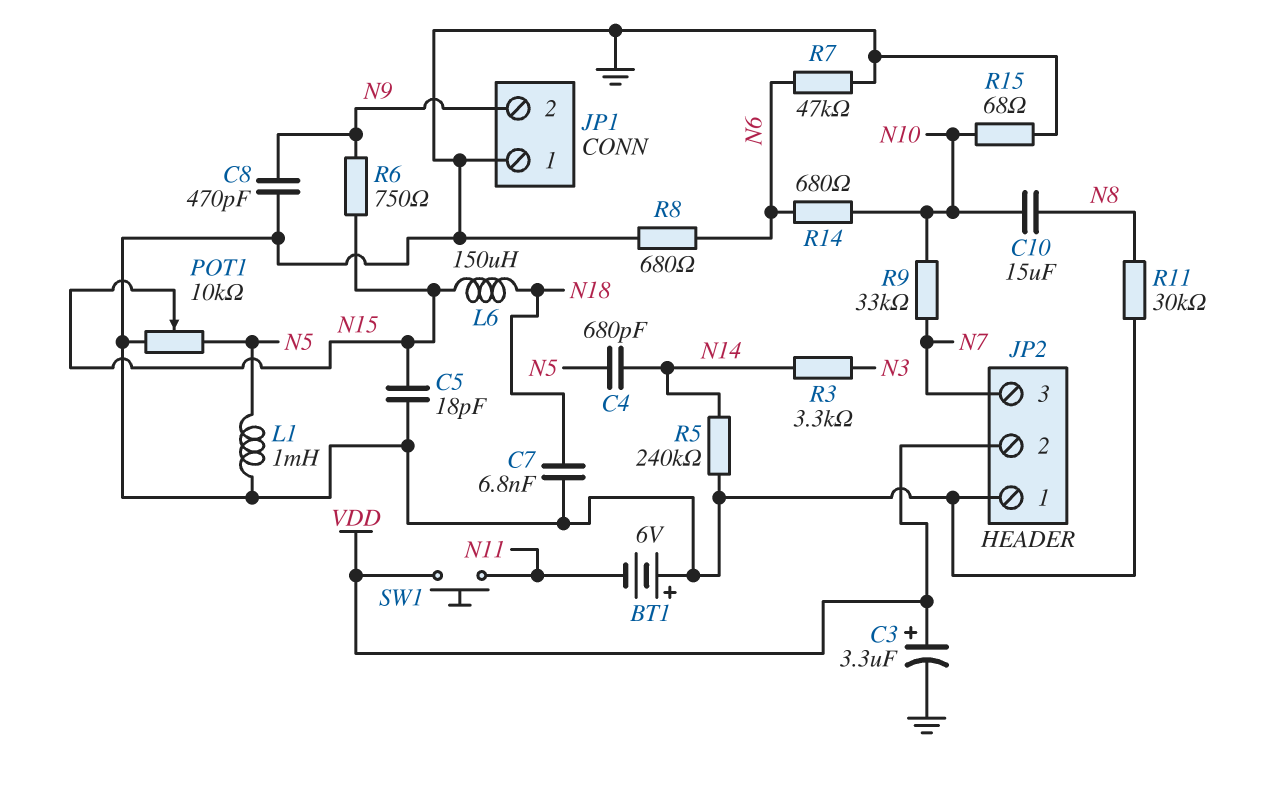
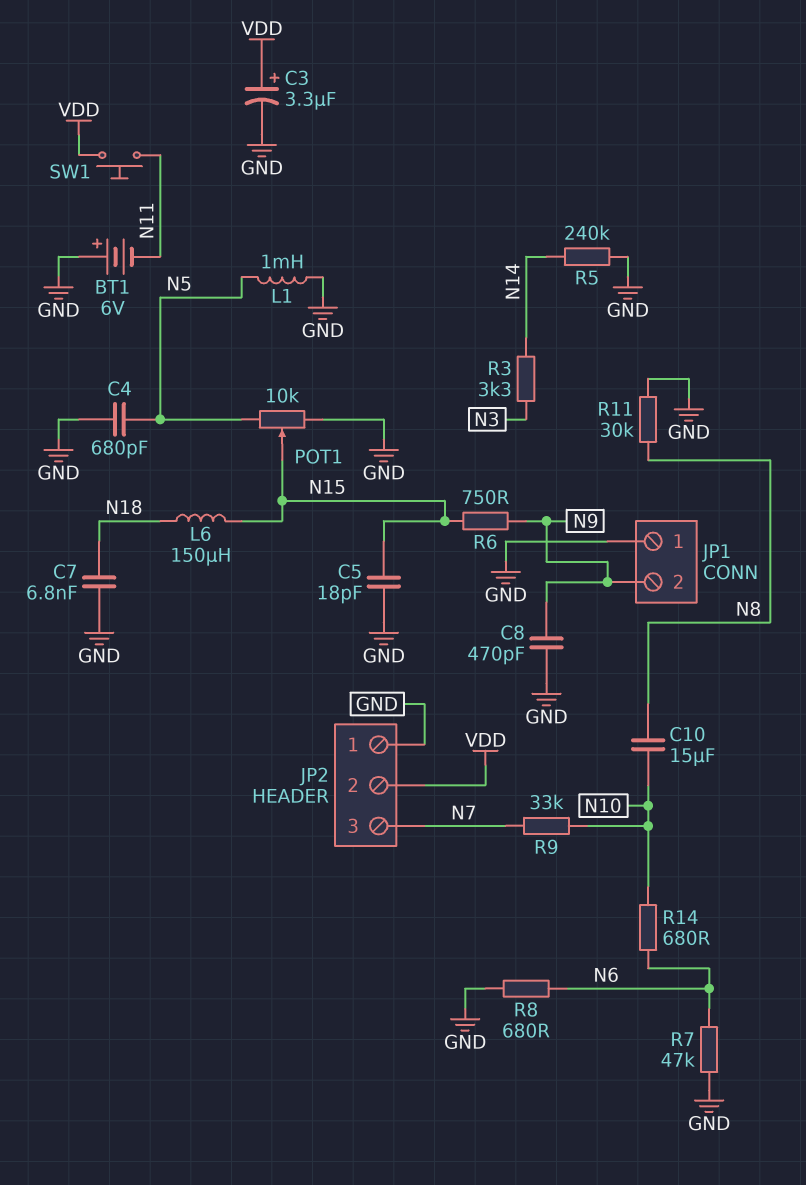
C4: 680pF (N5, N14) -> 680pF (GND, N5)
R15: 68 (GND, N10) -> none

